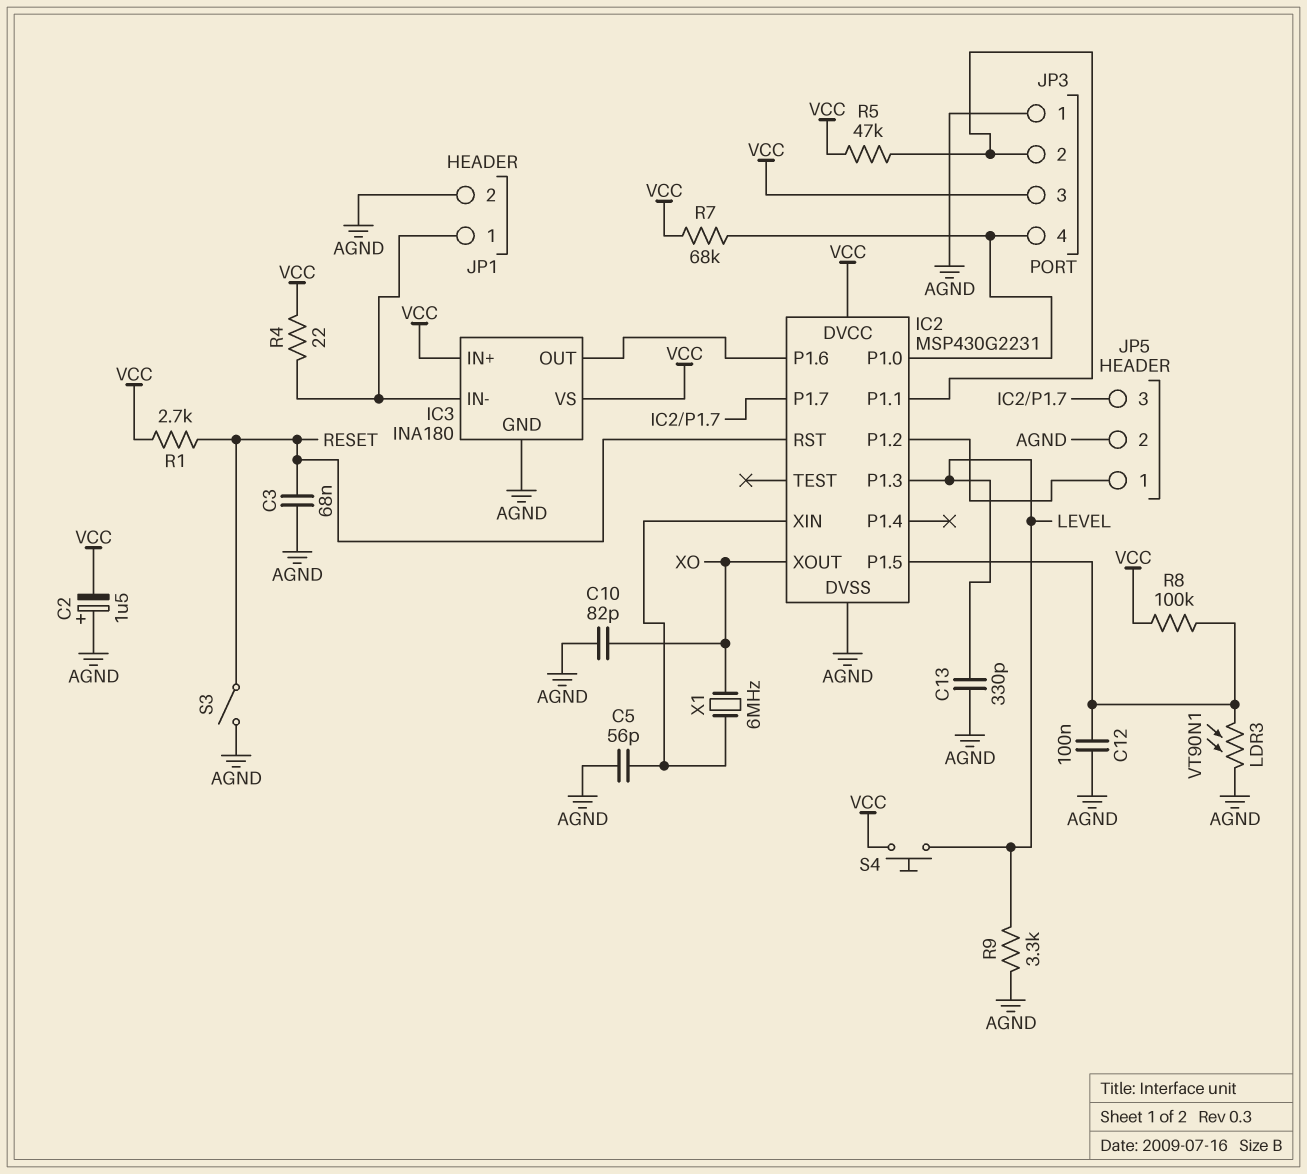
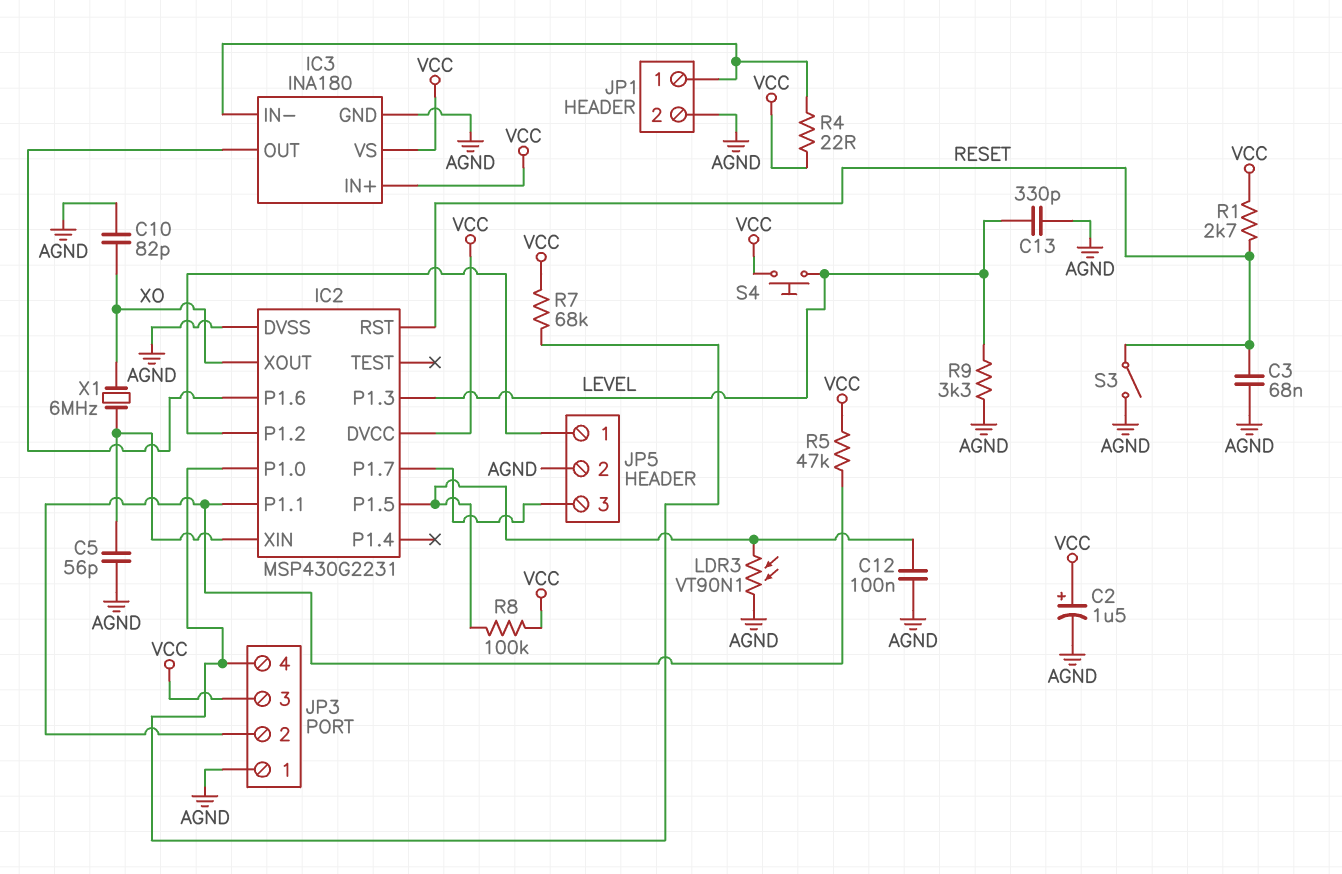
C2: 1.5uF (plus AGND, minus VCC) -> 1.5uF (plus VCC, minus AGND)

